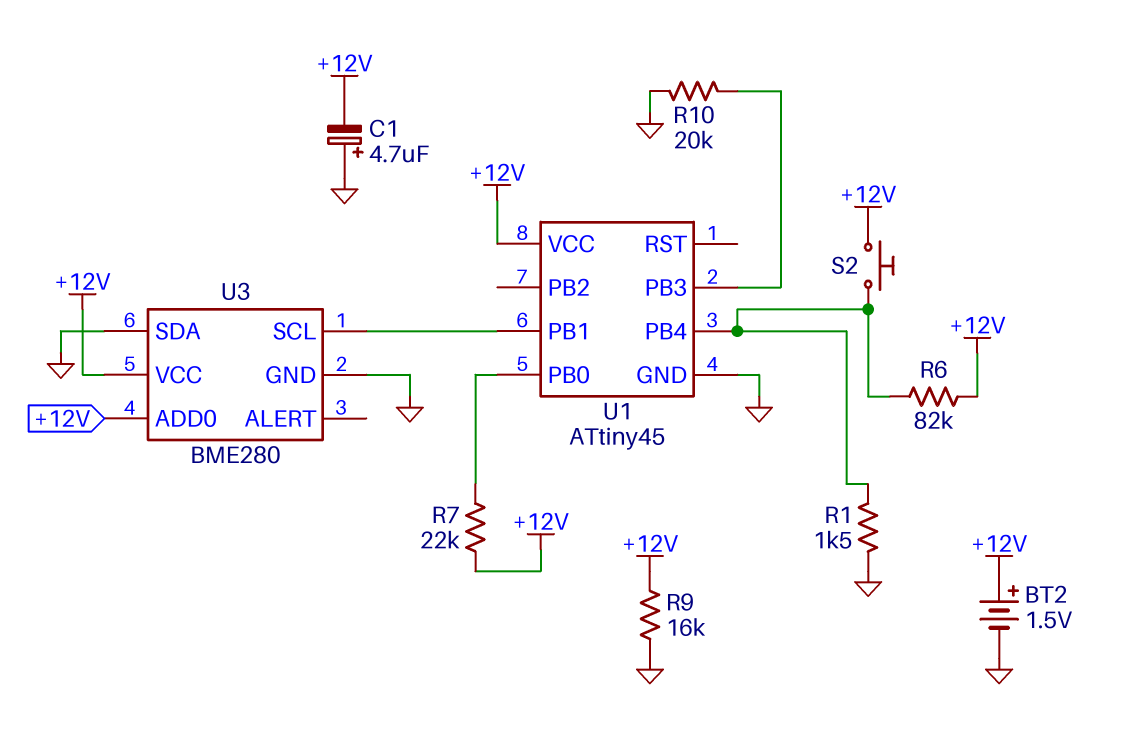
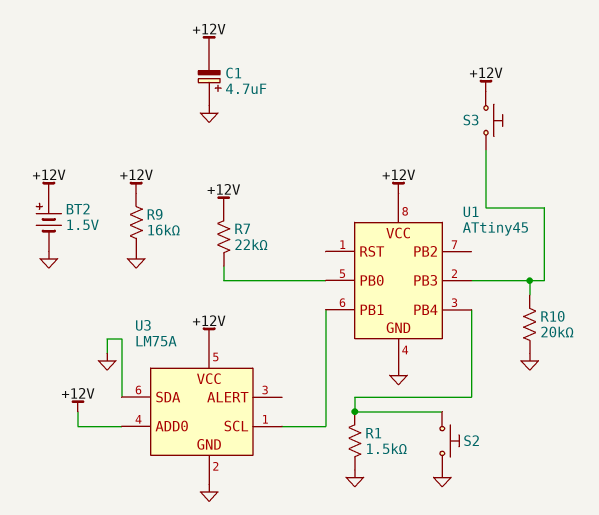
R6: 82k (+12V, U1/PB4) -> none
S2: button (+12V, U1/PB4) -> button (GND, U1/PB4)
S3: none -> button (+12V, U1/PB3)
U3: BME280 -> LM75A

